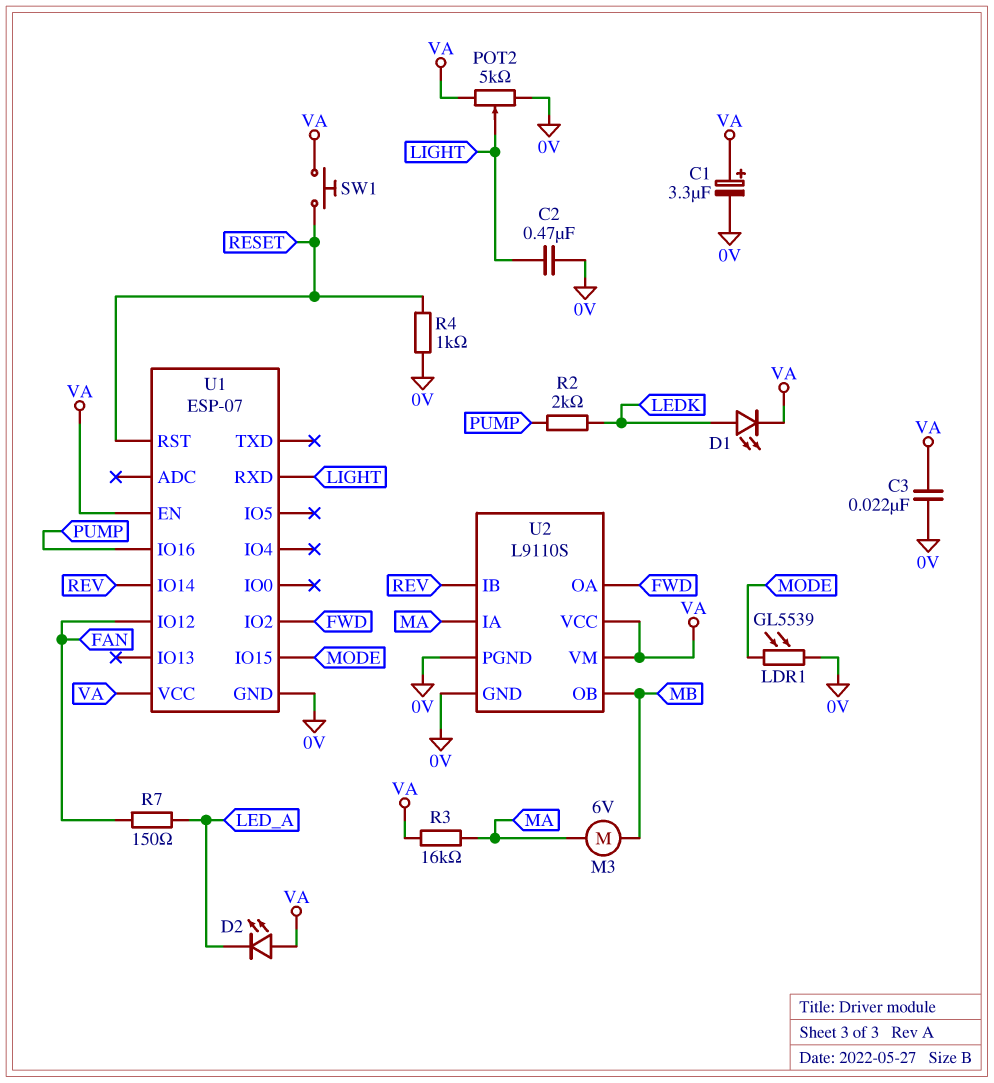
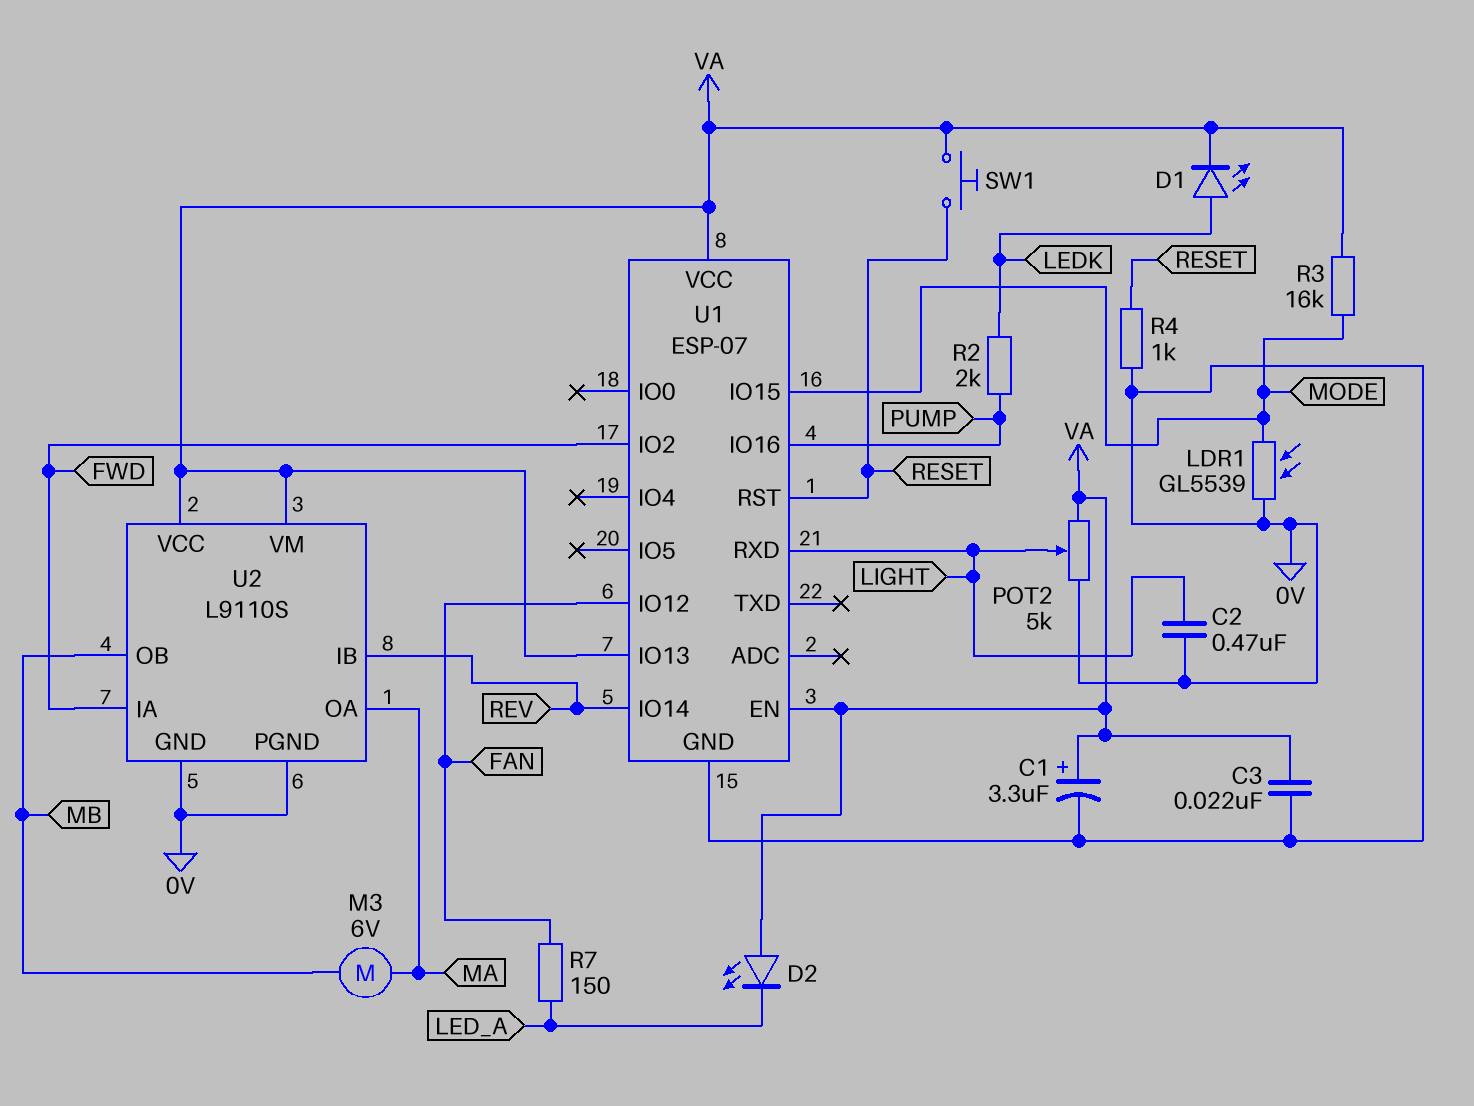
R3: 16k (MA, VA) -> 16k (MODE, VA)
U1 pin IO13: none -> VA
U2 pin IA: MA -> FWD
U2 pin OA: FWD -> MA

